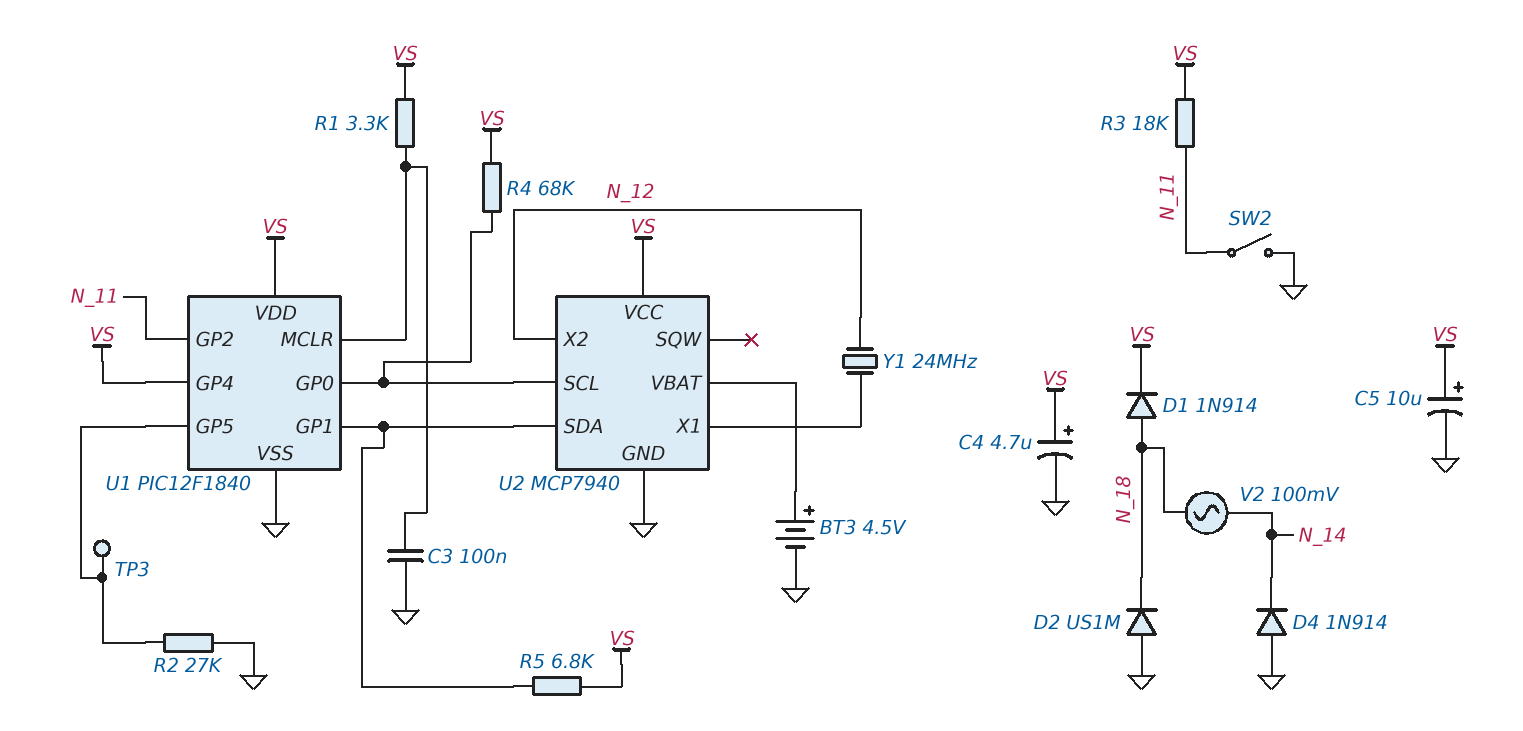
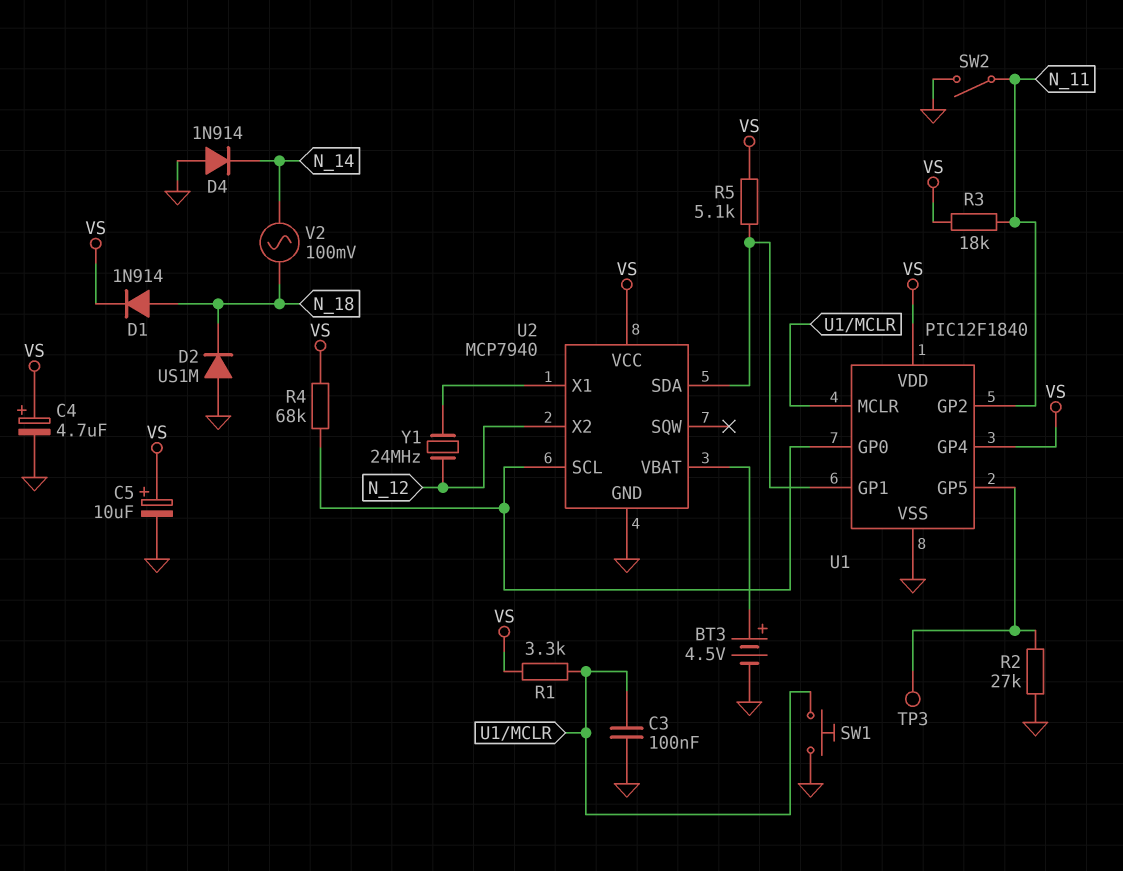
R5: 6.8k (U1/GP1, VS) -> 5.1k (U1/GP1, VS)
SW1: none -> button (GND, U1/MCLR)

